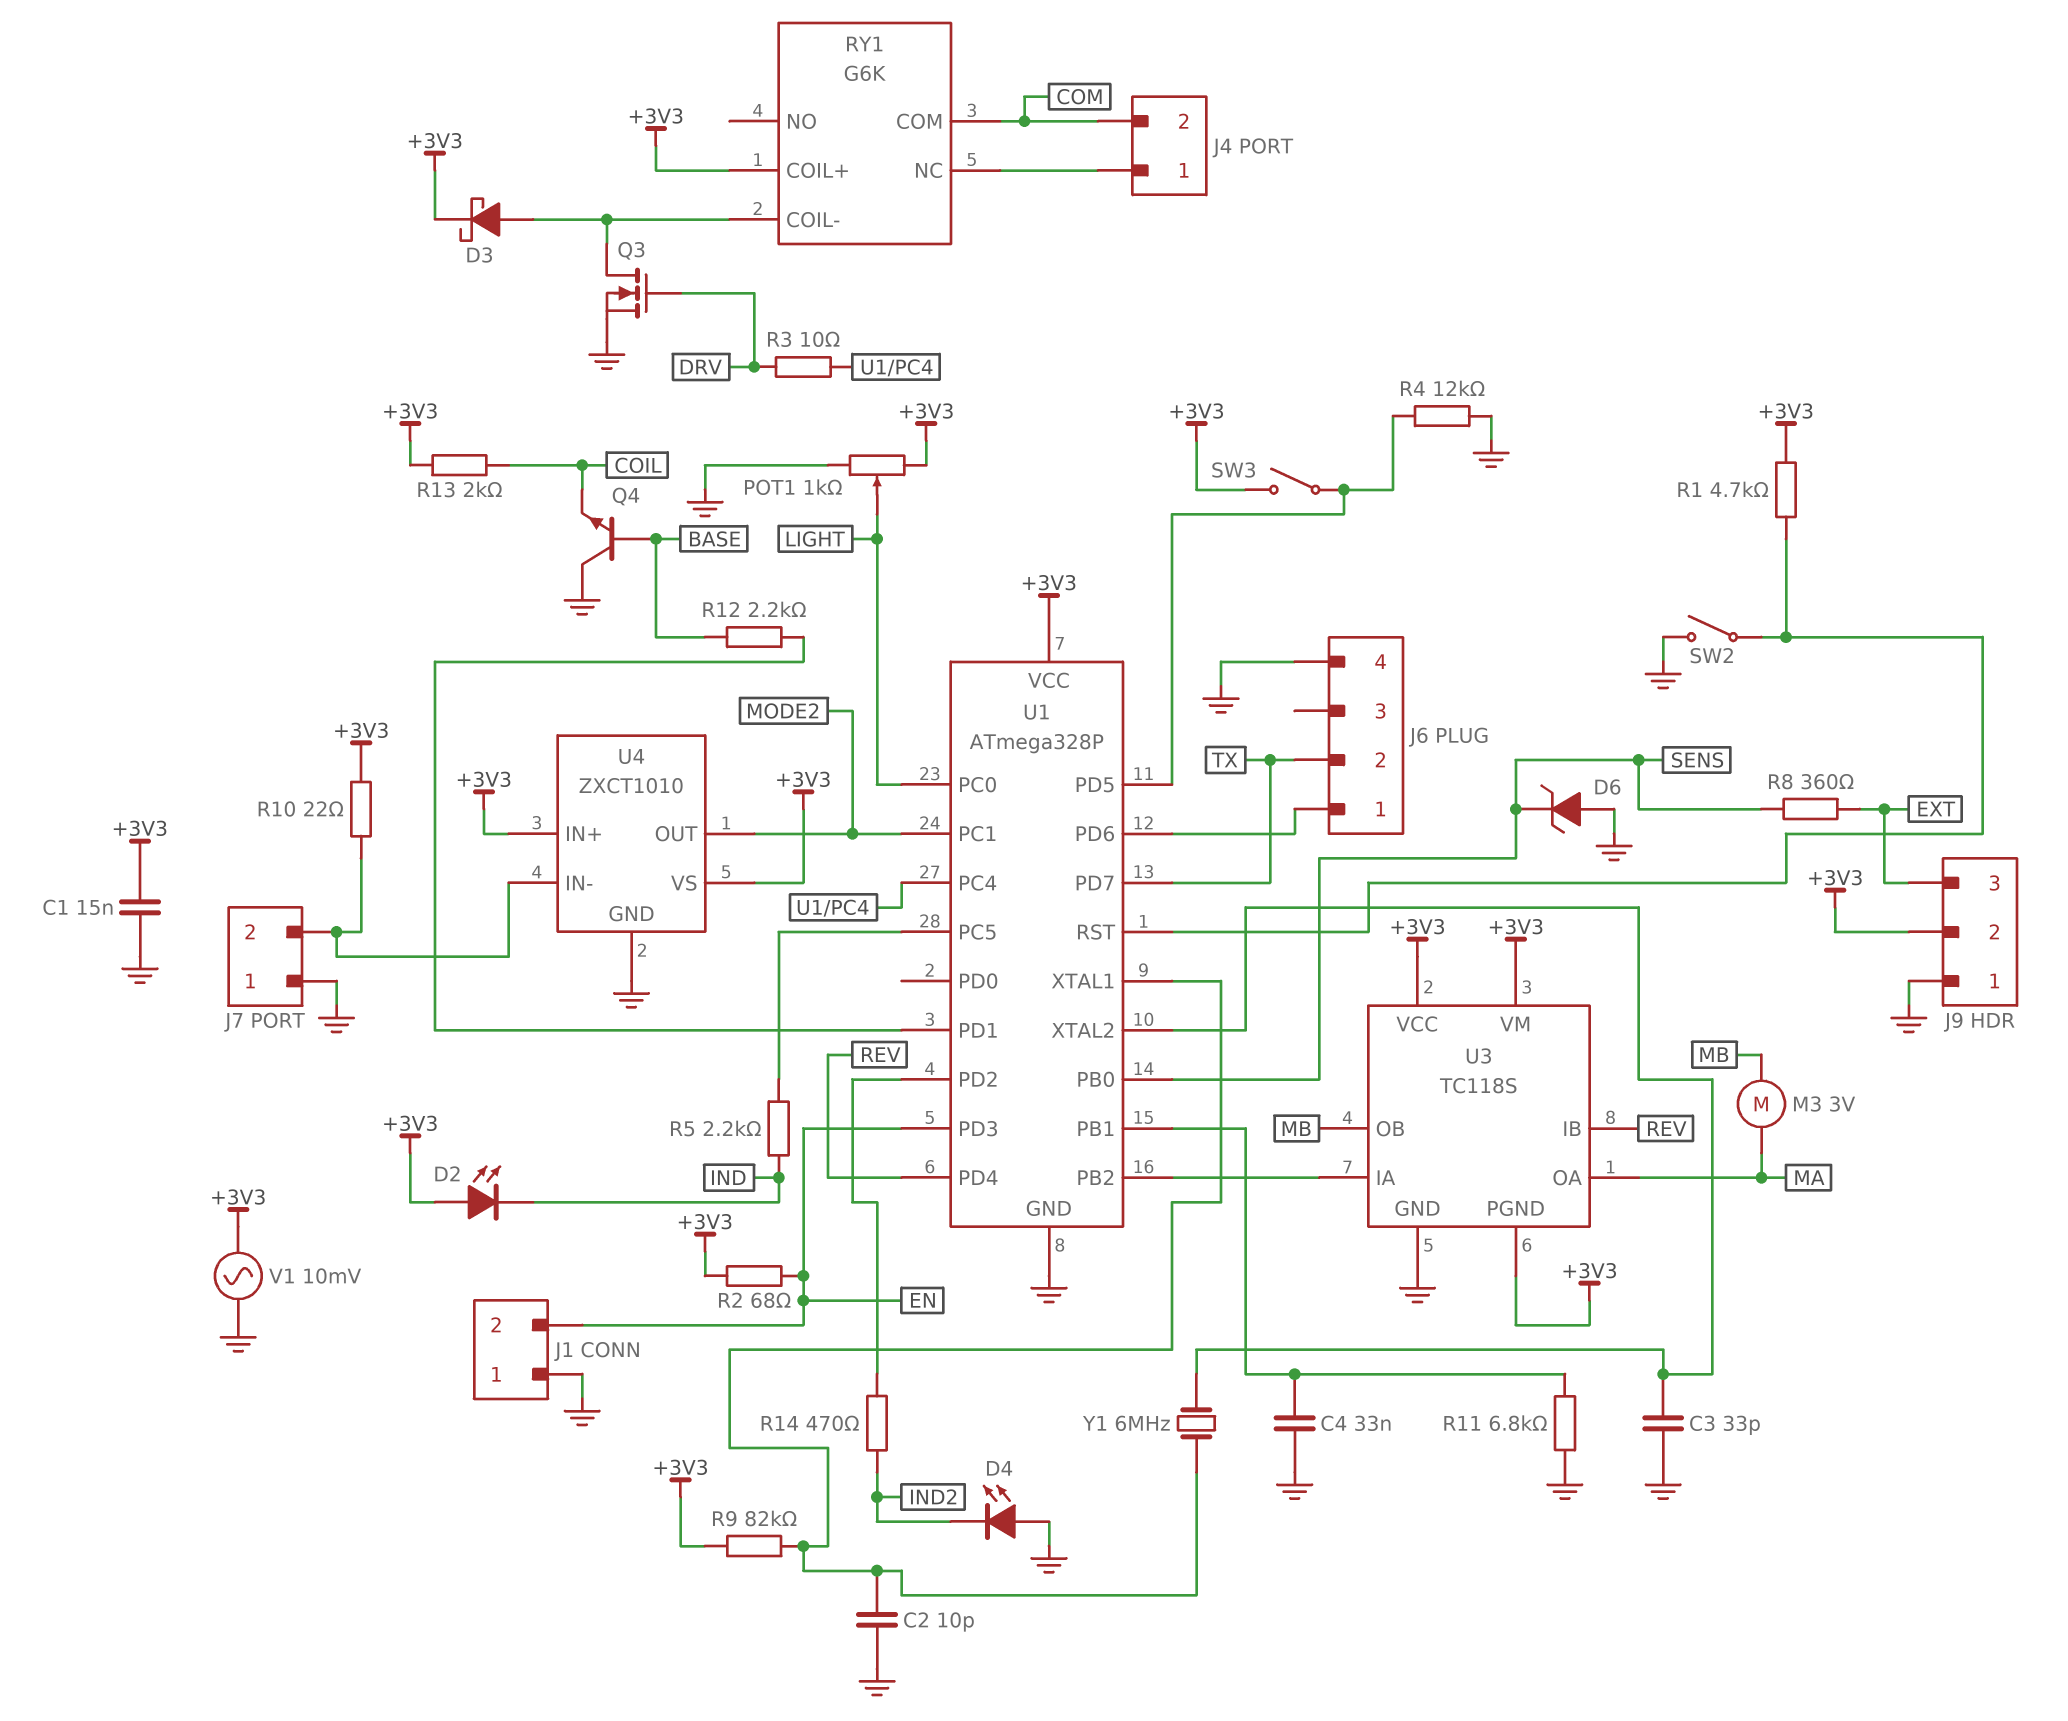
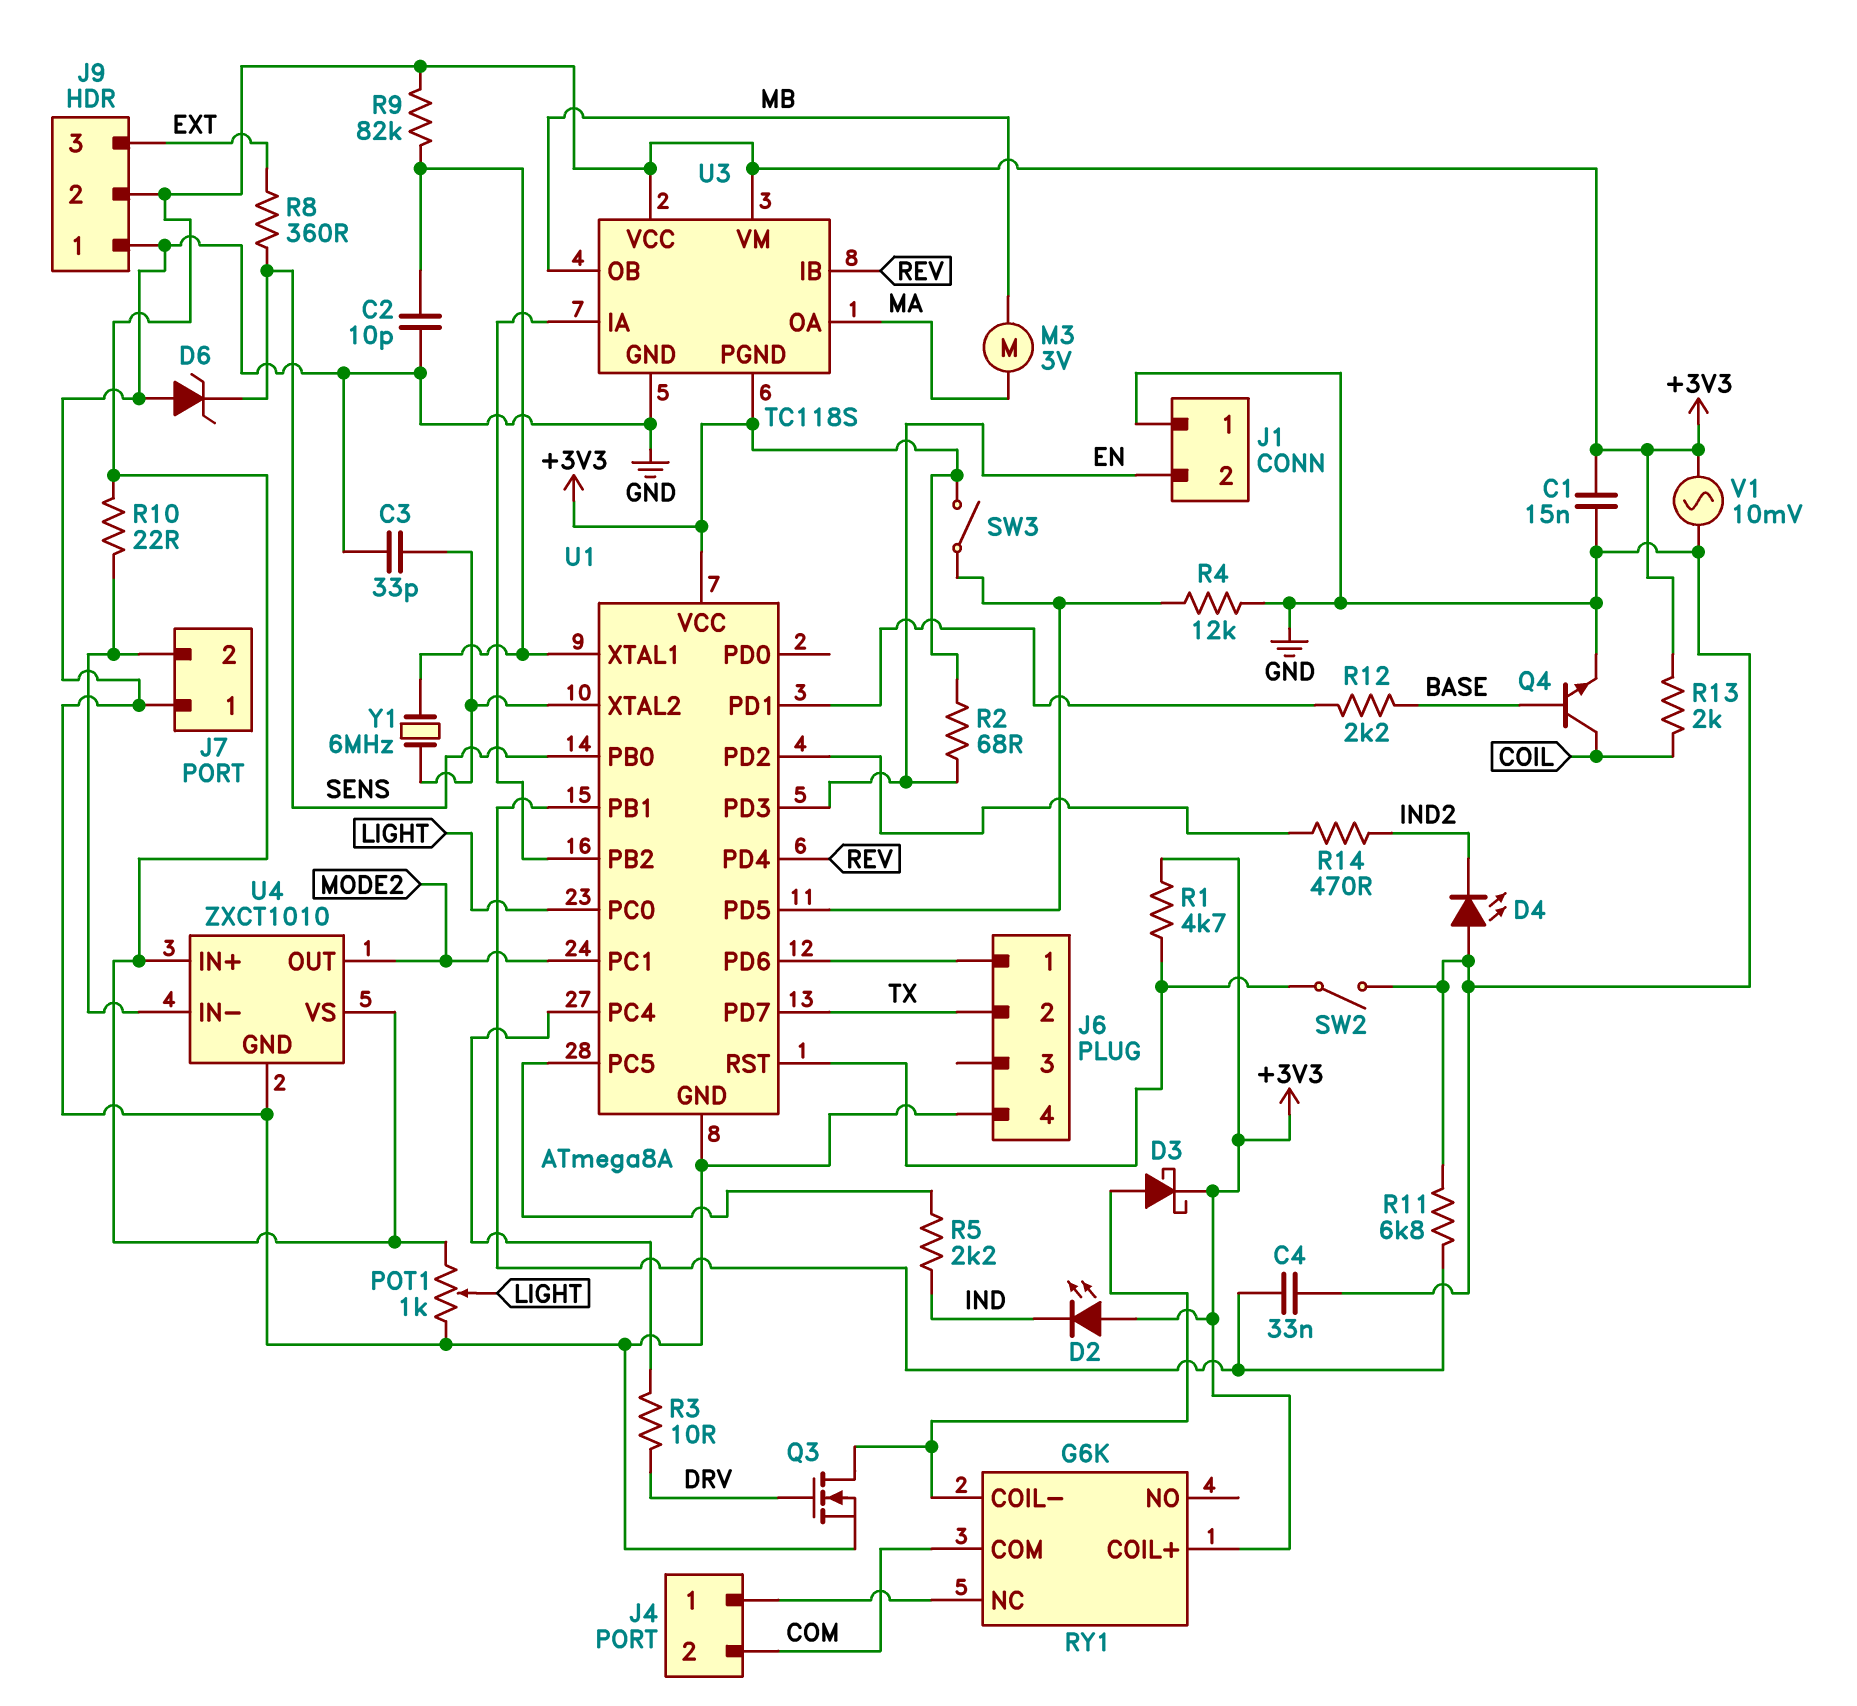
Q4: NPN (B BASE, C GND, E COIL) -> NPN (B BASE, C COIL, E GND)
U1: ATmega328P -> ATmega8A

